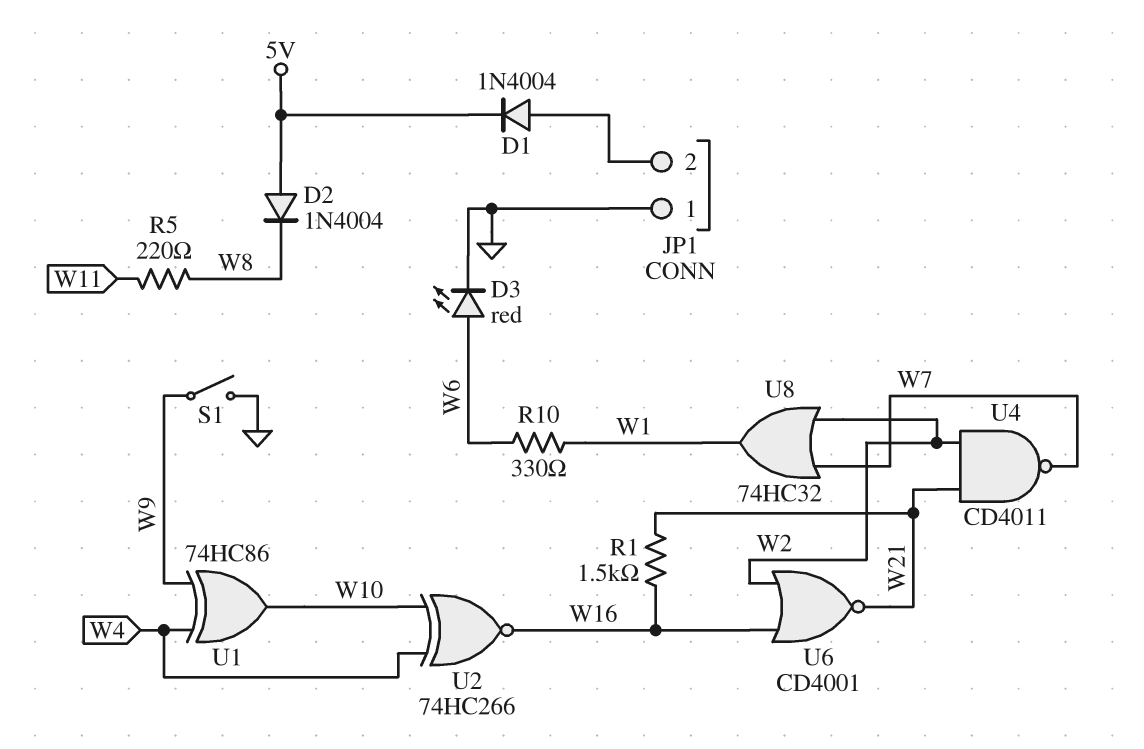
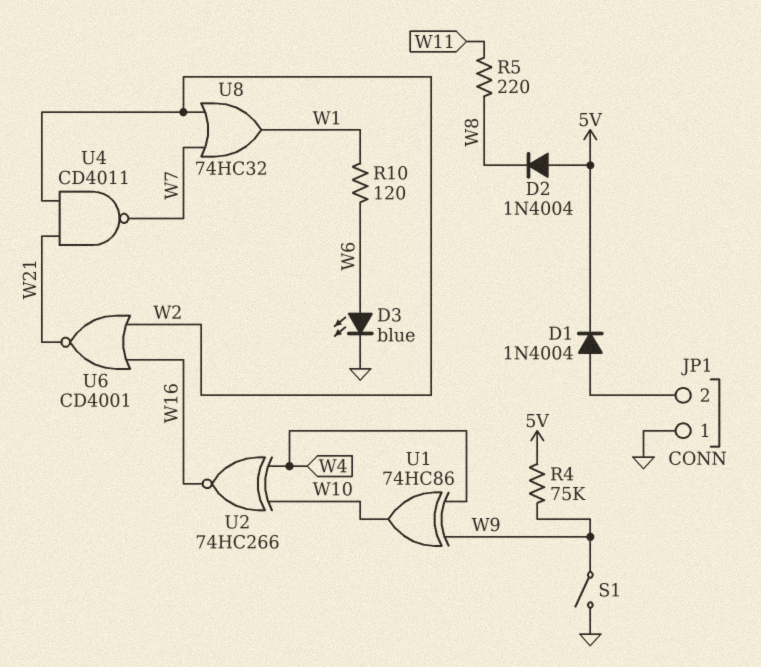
D3: LED red (A W6, K GND) -> LED blue (A W6, K GND)
R1: 1.5k (W16, W21) -> none
R4: none -> 75k (5V, W9)
R10: 330 (W1, W6) -> 120 (W1, W6)

